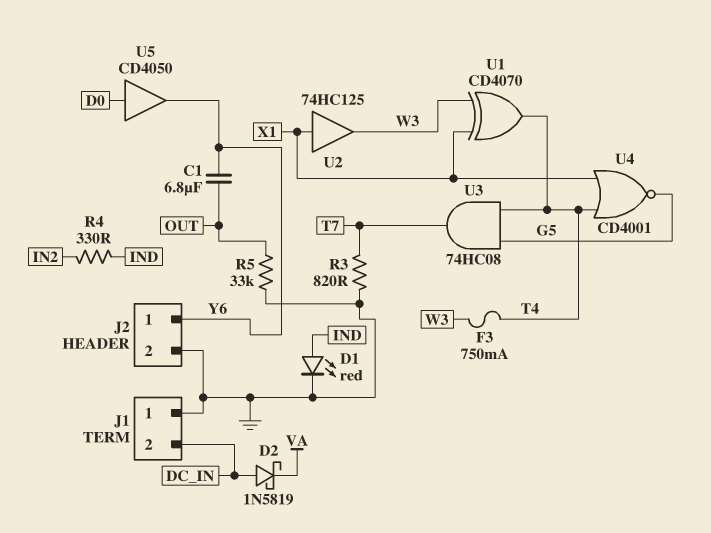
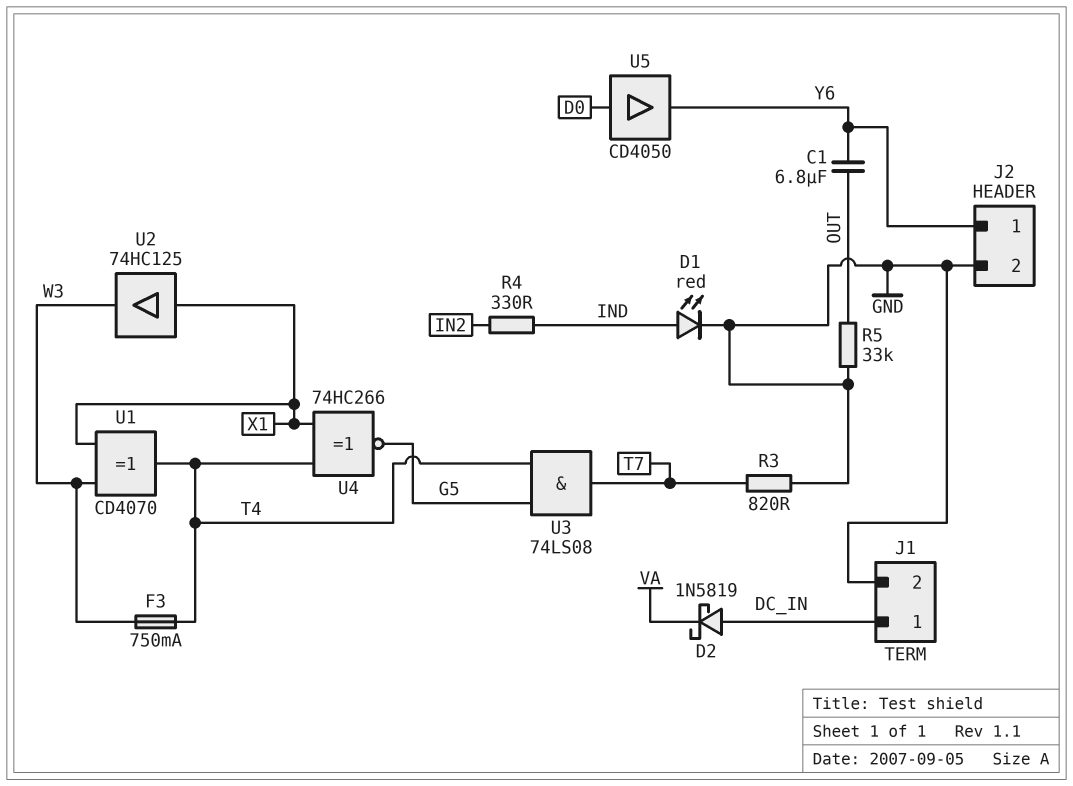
J1 pin 1: GND -> DC_IN
J1 pin 2: DC_IN -> GND
U3: AND 74HC08 (in G5, in T4, out T7) -> AND 74LS08 (in G5, in T4, out T7)
U4: NOR CD4001 (in T4, in X1, out G5) -> XNOR 74HC266 (in T4, in X1, out G5)

